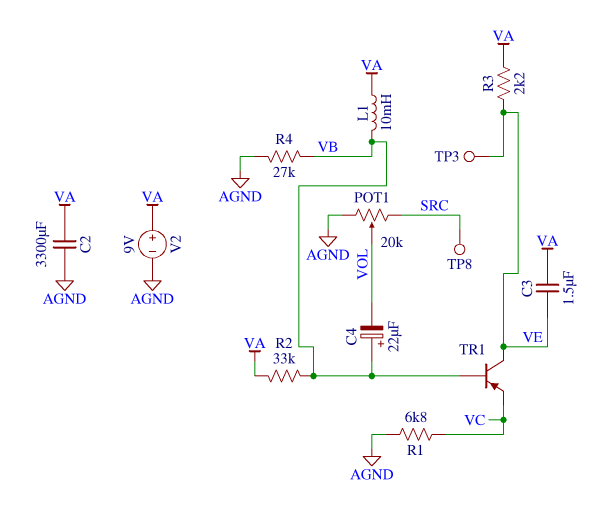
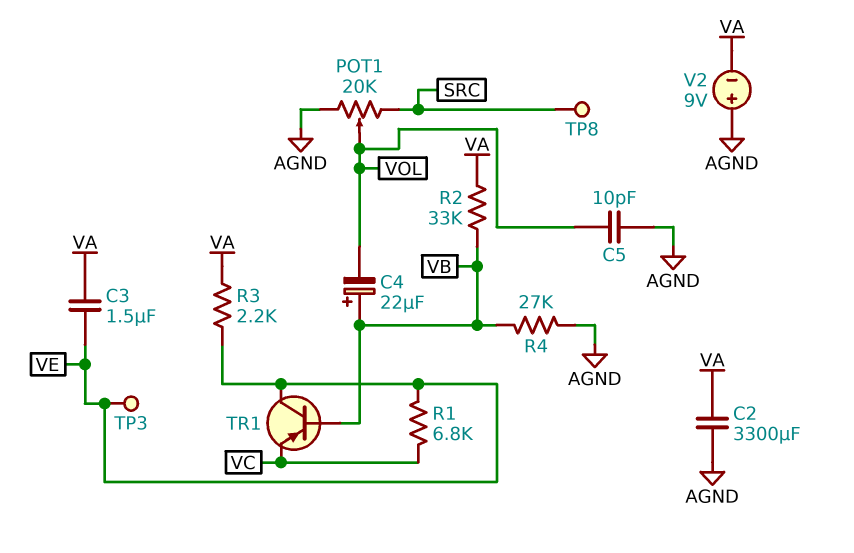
C5: none -> 10pF (AGND, VOL)
L1: 10mH (VA, VB) -> none
R1: 6.8k (AGND, VC) -> 6.8k (VC, VE)
V2: 9V (plus VA, minus AGND) -> 9V (plus AGND, minus VA)

